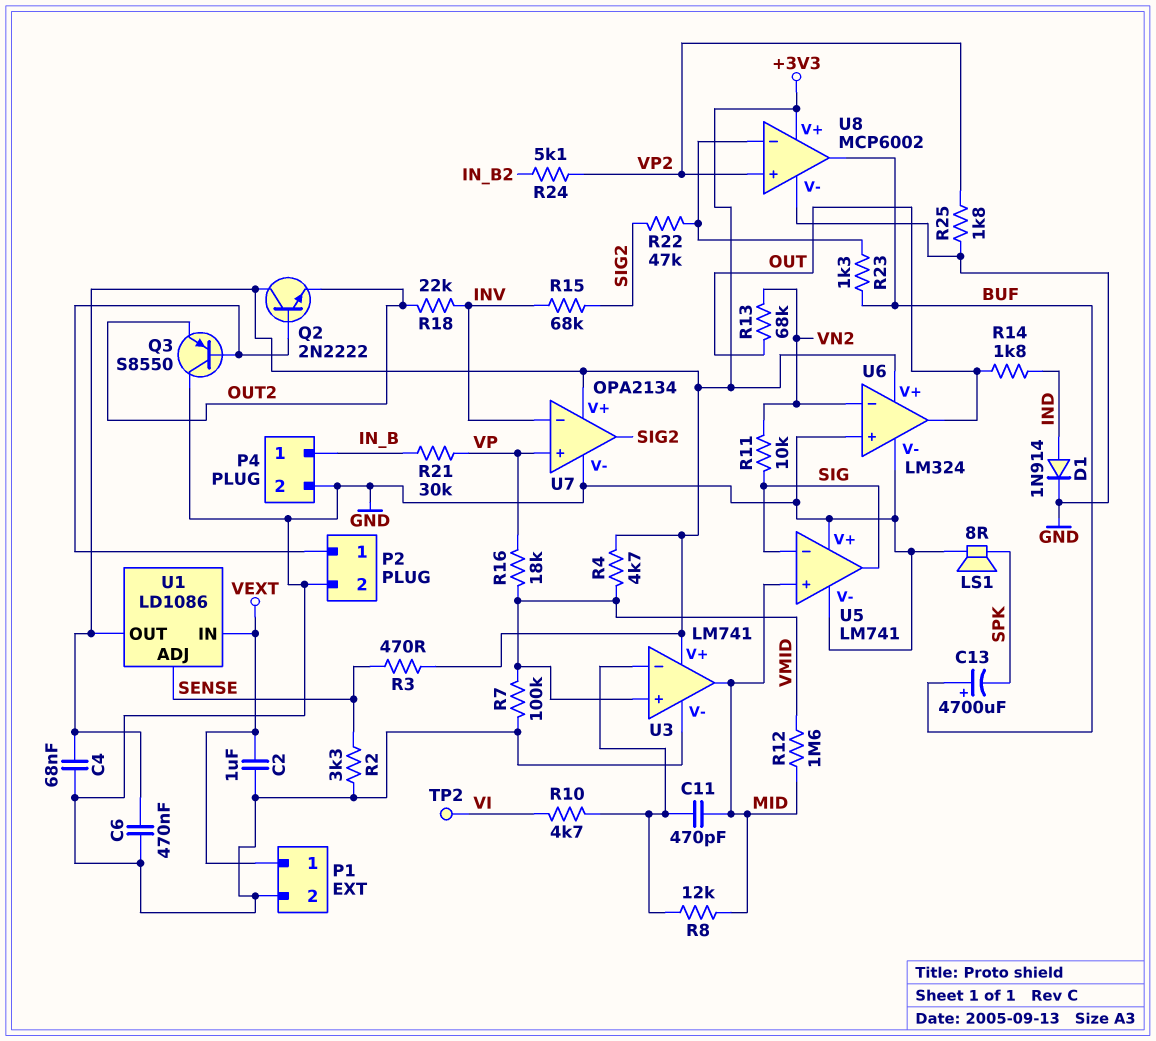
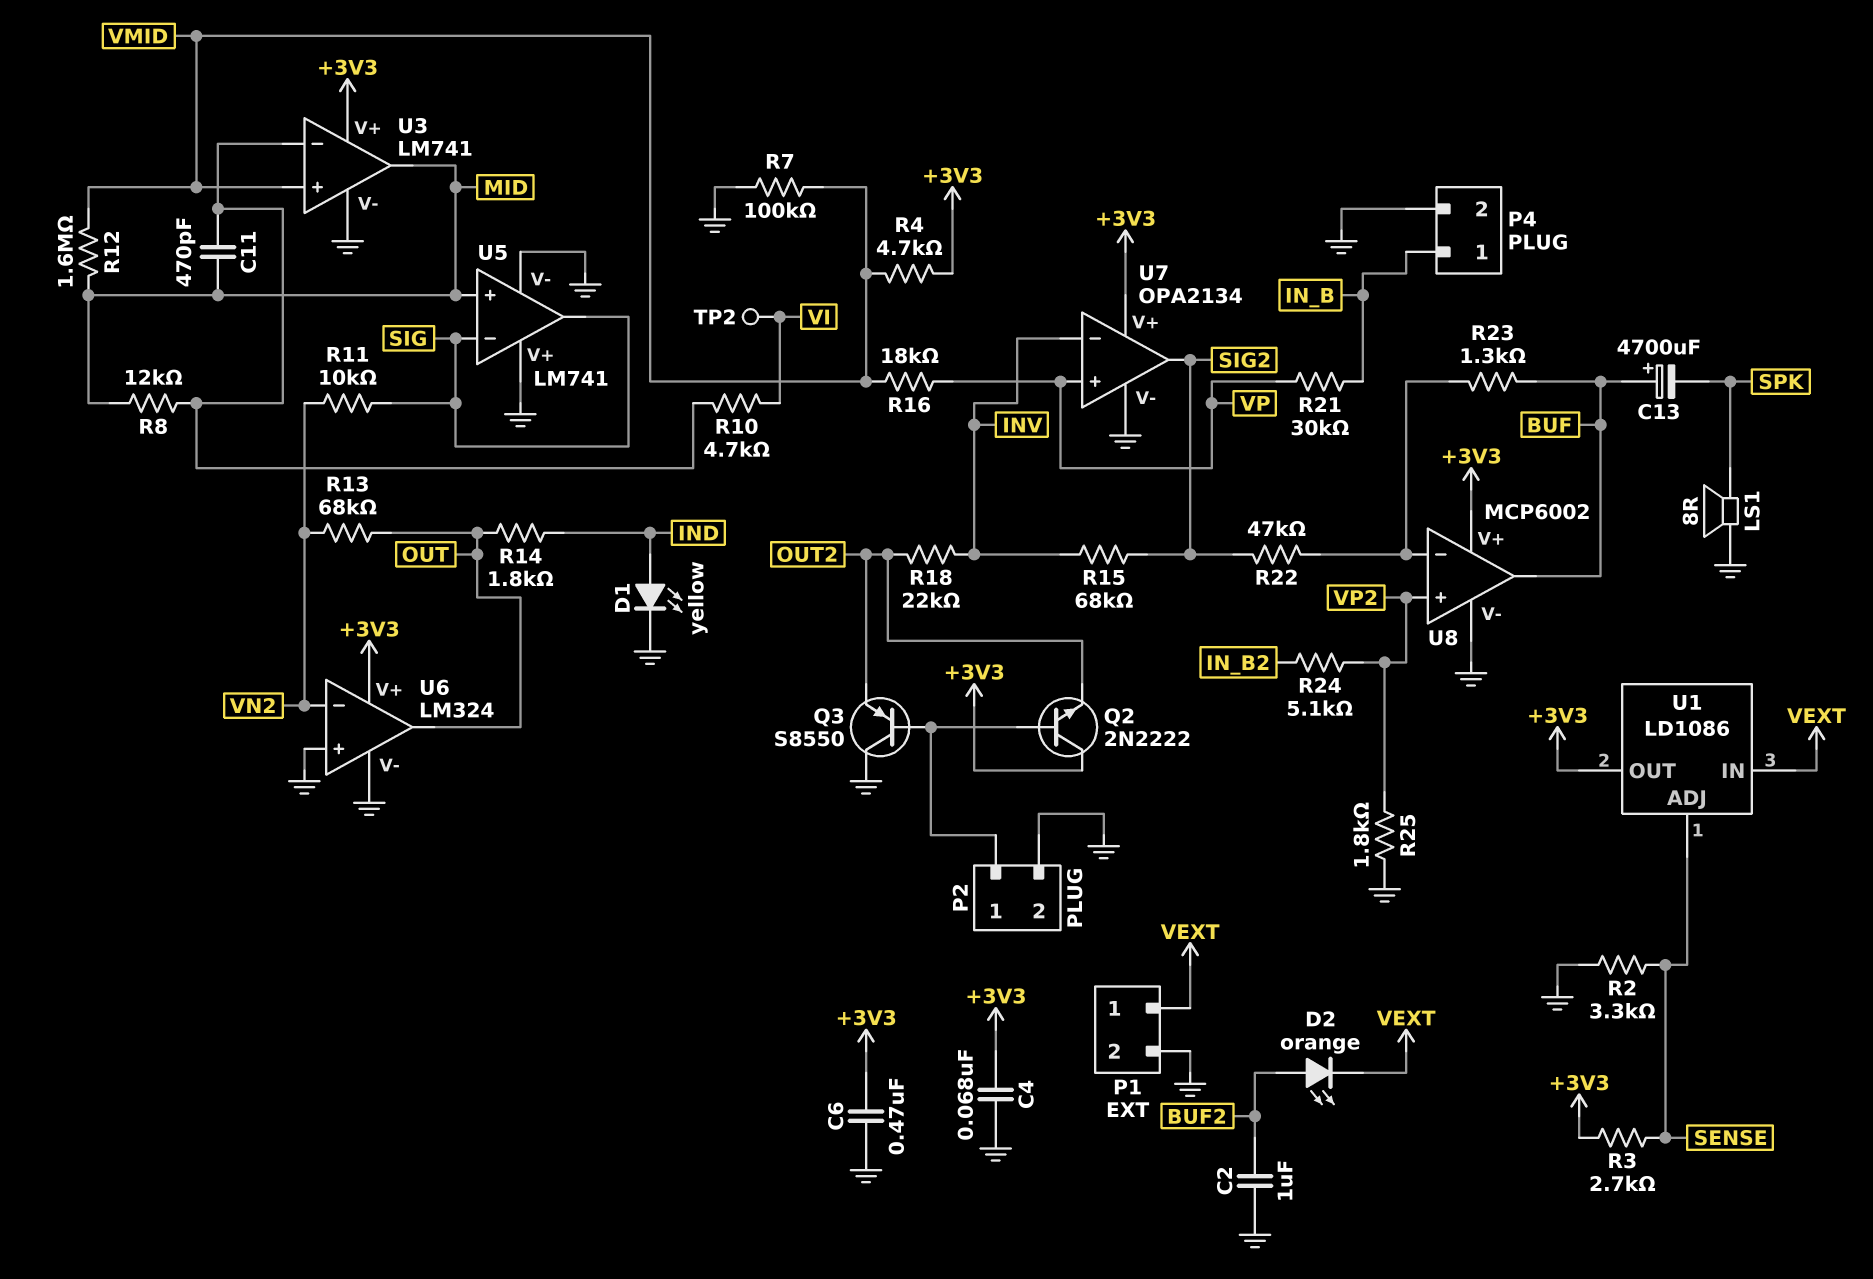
C2: 1uF (GND, VEXT) -> 1uF (BUF2, GND)
D1: diode 1N914 (A IND, K GND) -> LED yellow (A IND, K GND)
D2: none -> LED orange (A BUF2, K VEXT)
R3: 470 (+3V3, SENSE) -> 2.7k (+3V3, SENSE)

